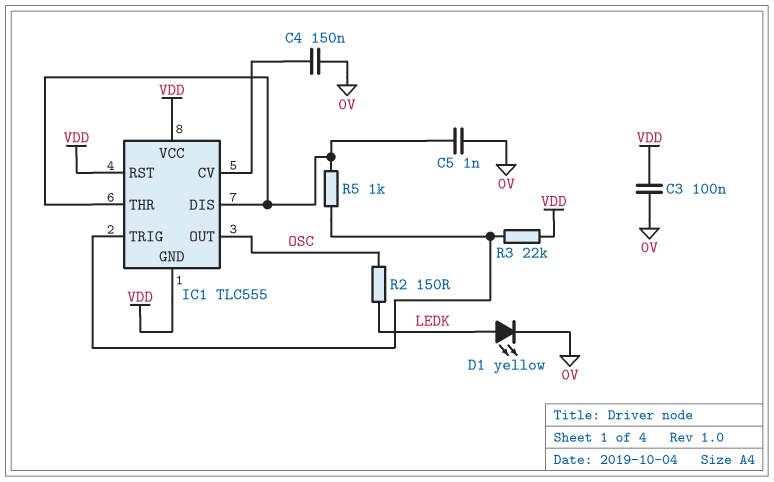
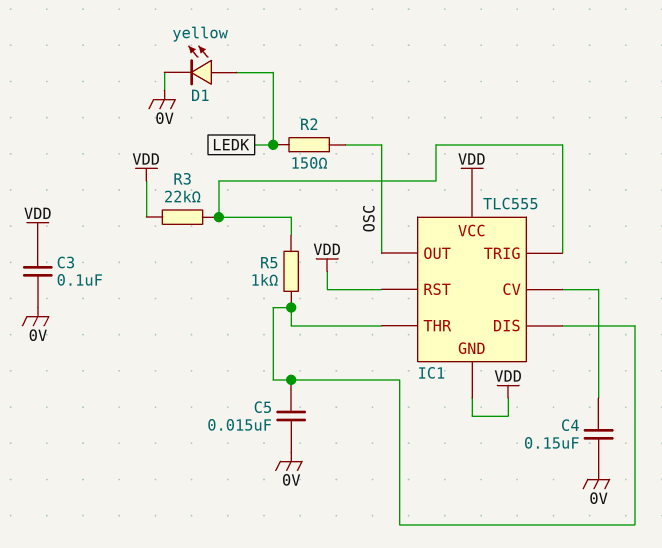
C5: 1nF (0V, IC1/DIS) -> 15nF (0V, IC1/DIS)

